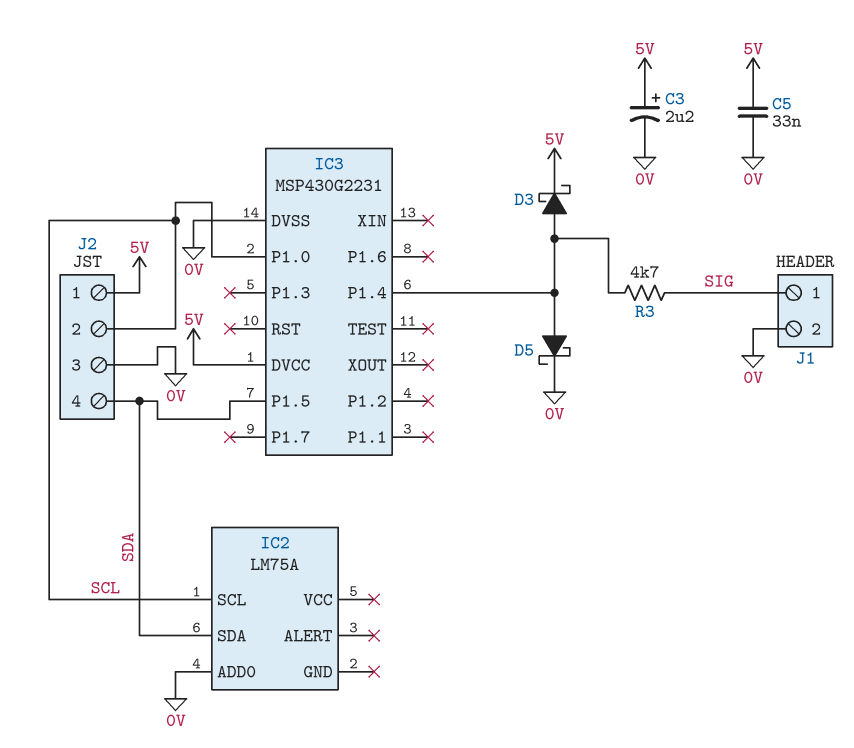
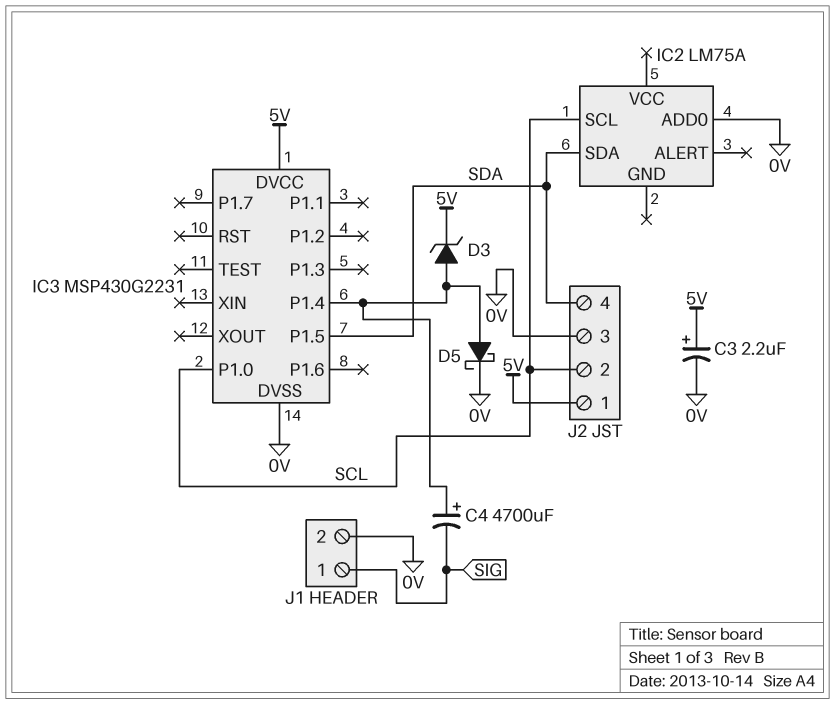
C4: none -> 4700uF (plus IC3/P1.4, minus SIG)
C5: 33nF (0V, 5V) -> none
D3: schottky (A IC3/P1.4, K 5V) -> zener (A IC3/P1.4, K 5V)
R3: 4.7k (IC3/P1.4, SIG) -> none

